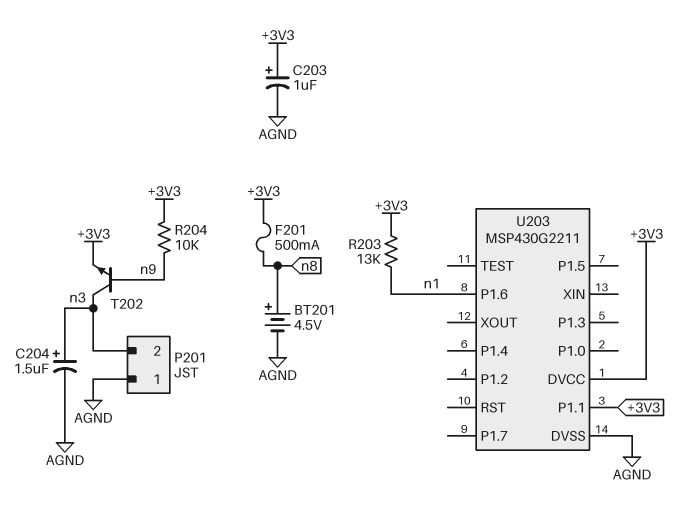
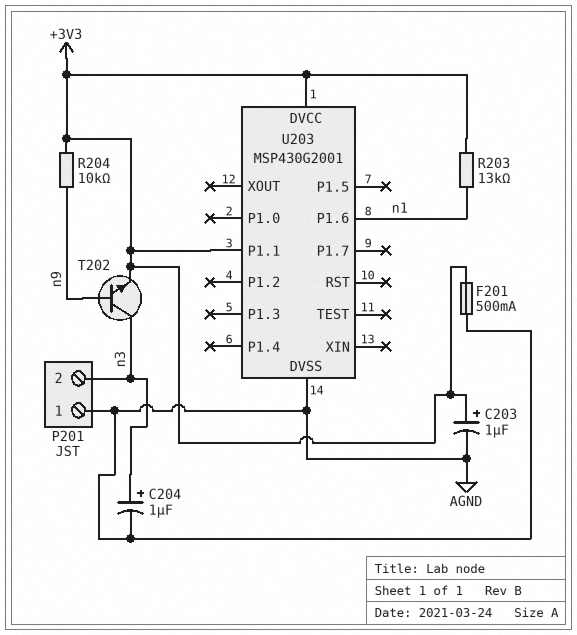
BT201: 4.5V (plus n8, minus AGND) -> none
C204: 1.5uF (plus n3, minus AGND) -> 1uF (plus n3, minus AGND)
F201: 500mA (+3V3, n8) -> 500mA (+3V3, AGND)
U203: MSP430G2211 -> MSP430G2001

